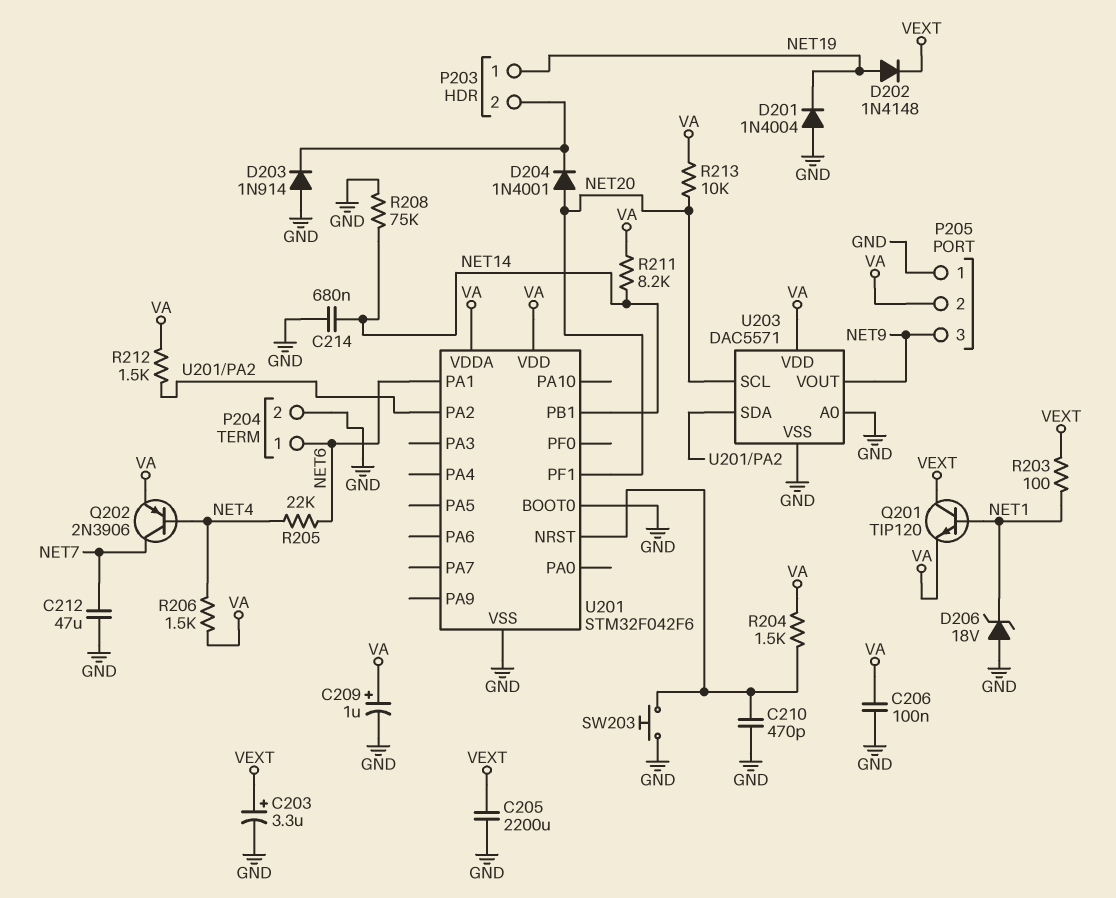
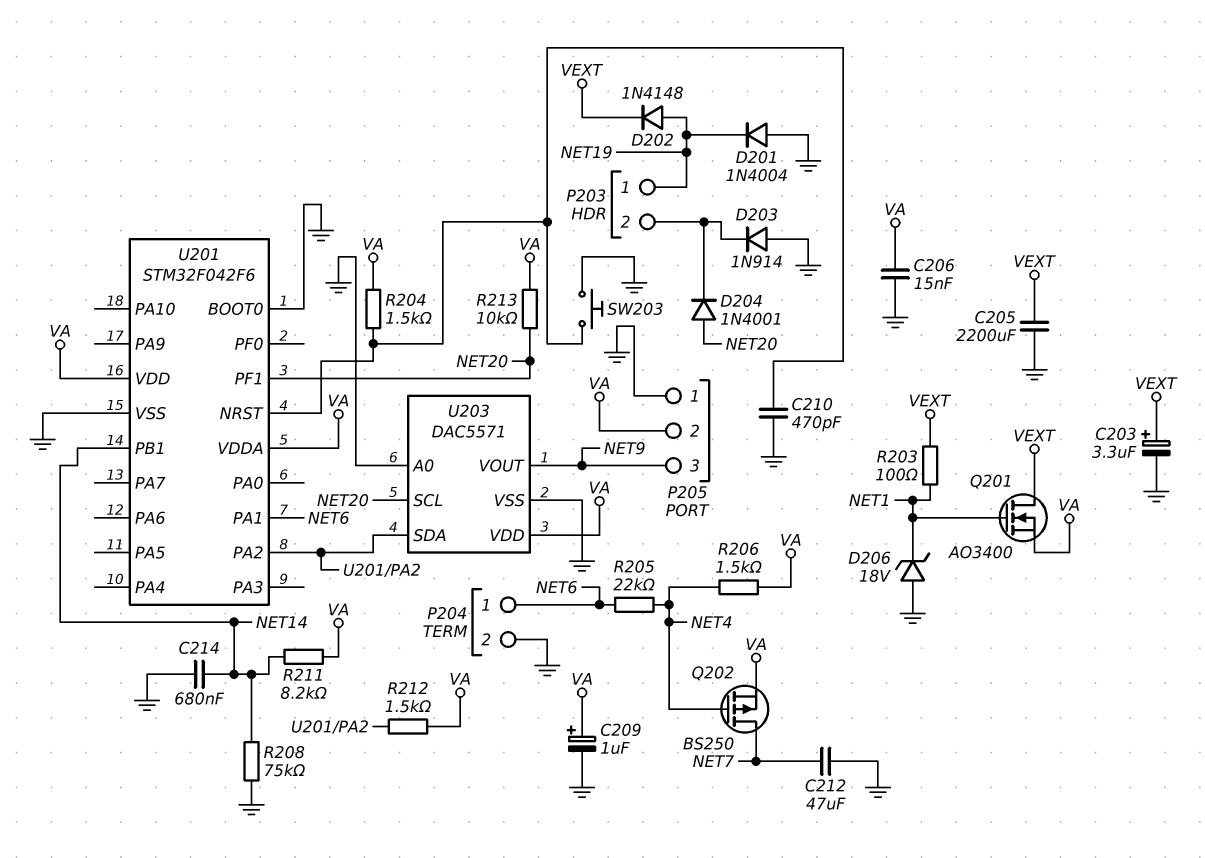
C206: 100nF (GND, VA) -> 15nF (GND, VA)
Q201: NPN TIP120 (B NET1, C VEXT, E VA) -> NMOS AO3400 (G NET1, D VEXT, S VA)
Q202: PNP 2N3906 (B NET4, C NET7, E VA) -> PMOS BS250 (G NET4, D NET7, S VA)

